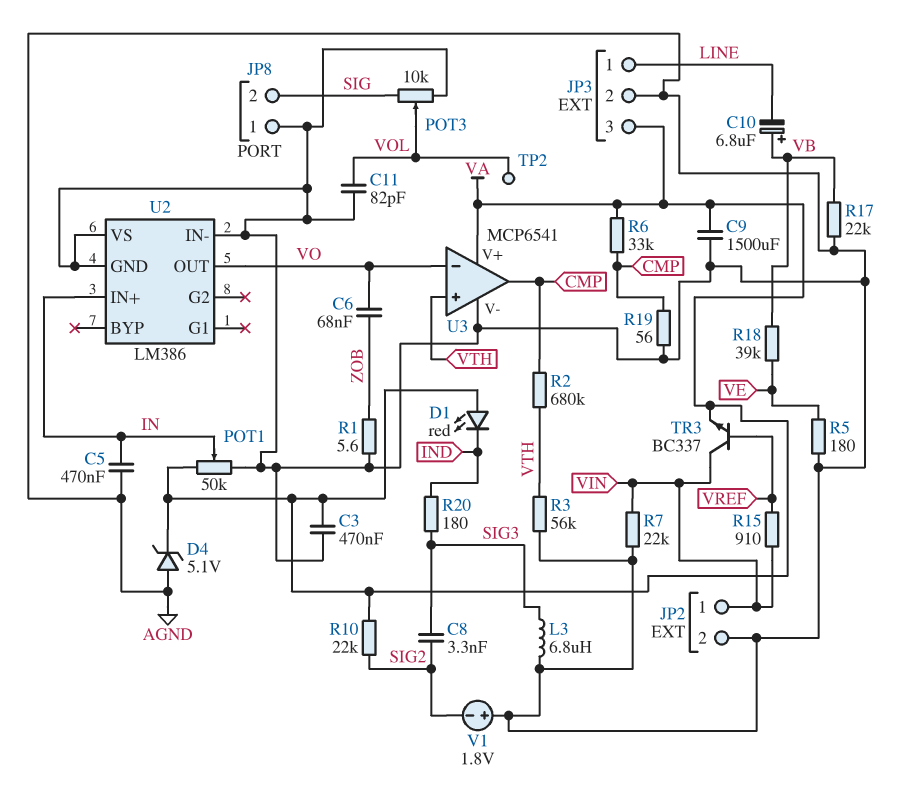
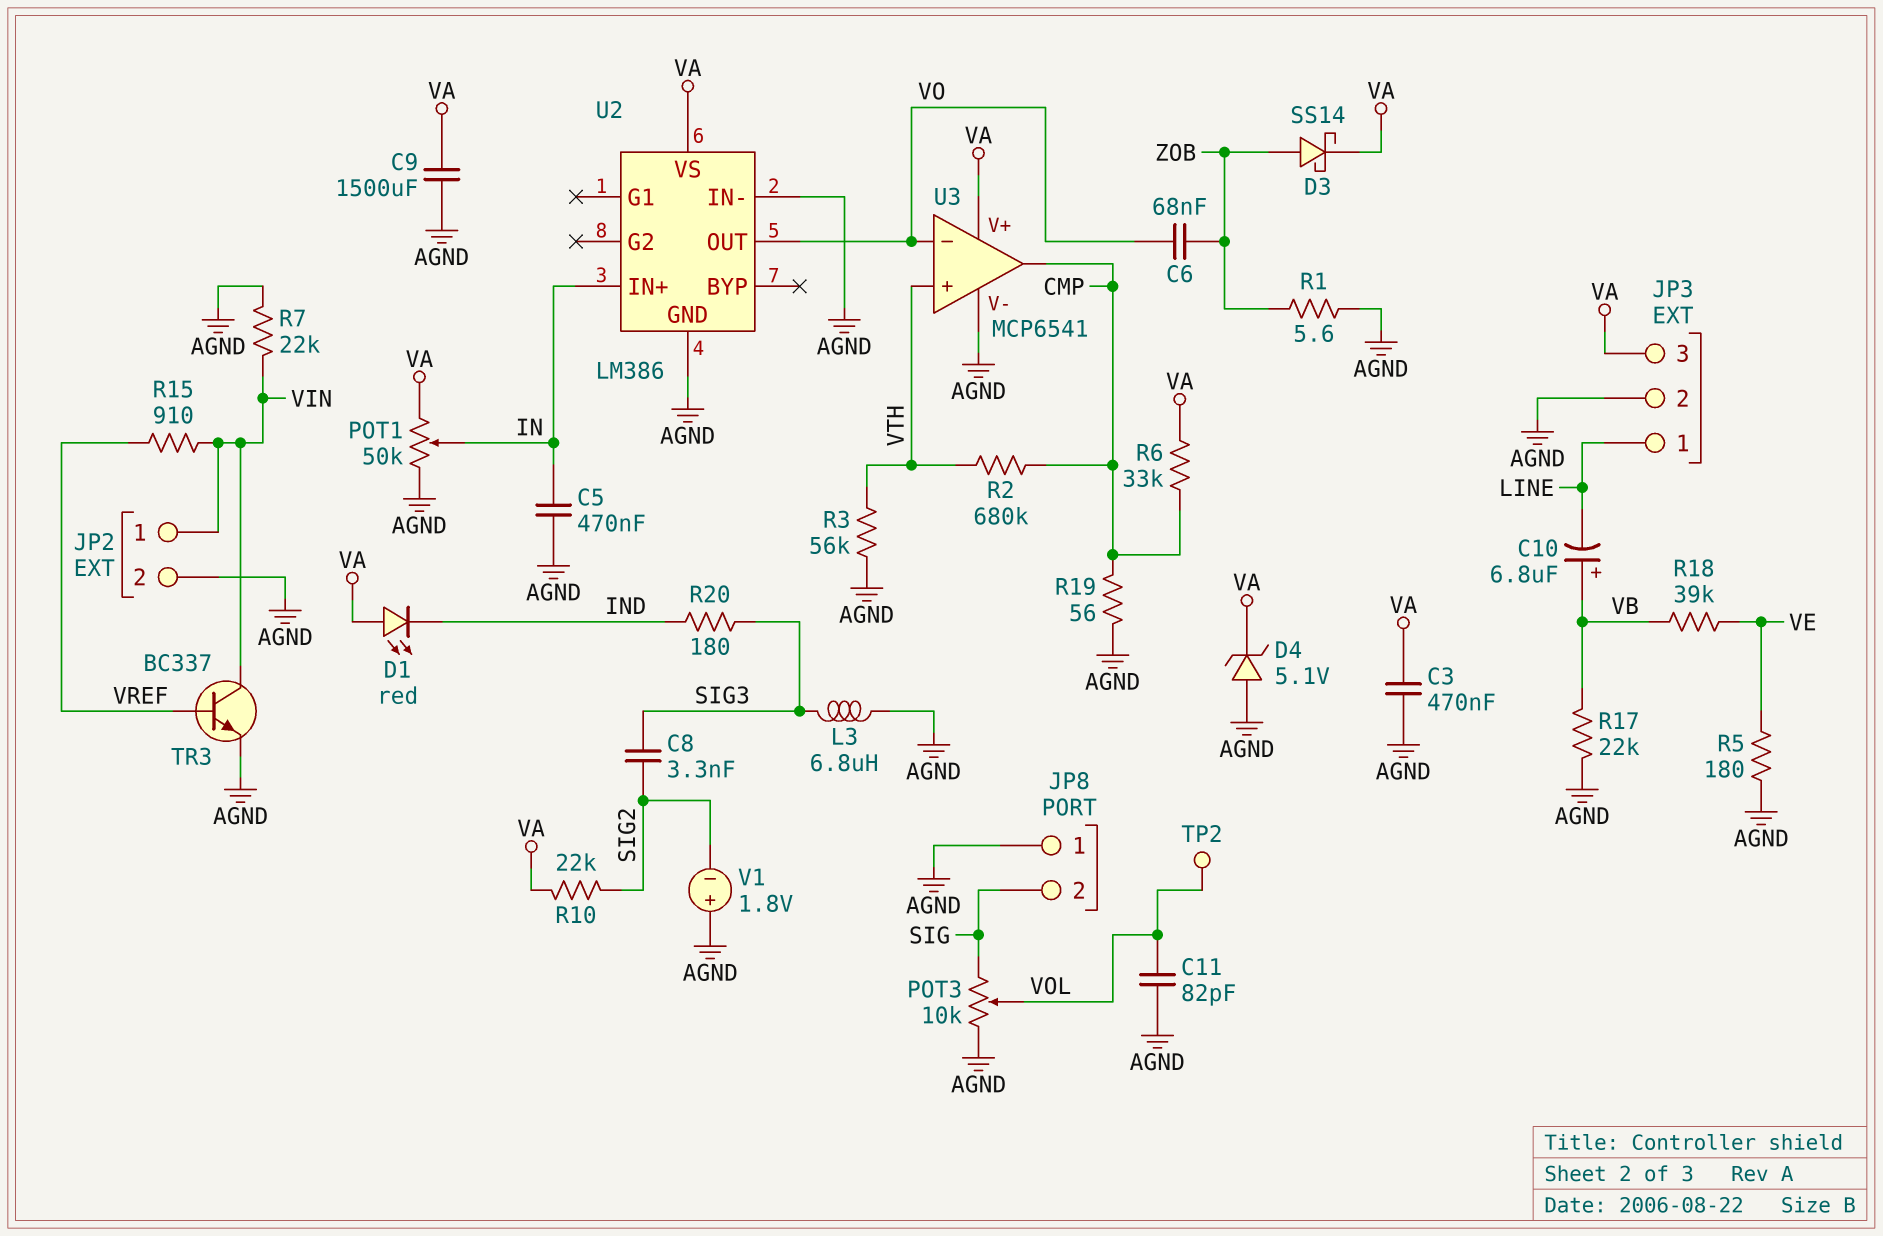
D3: none -> schottky SS14 (A ZOB, K VA)
TR3: NPN BC337 (B VREF, C VIN, E VA) -> NPN BC337 (B VREF, C VIN, E AGND)
U2 pin VS: AGND -> VA

